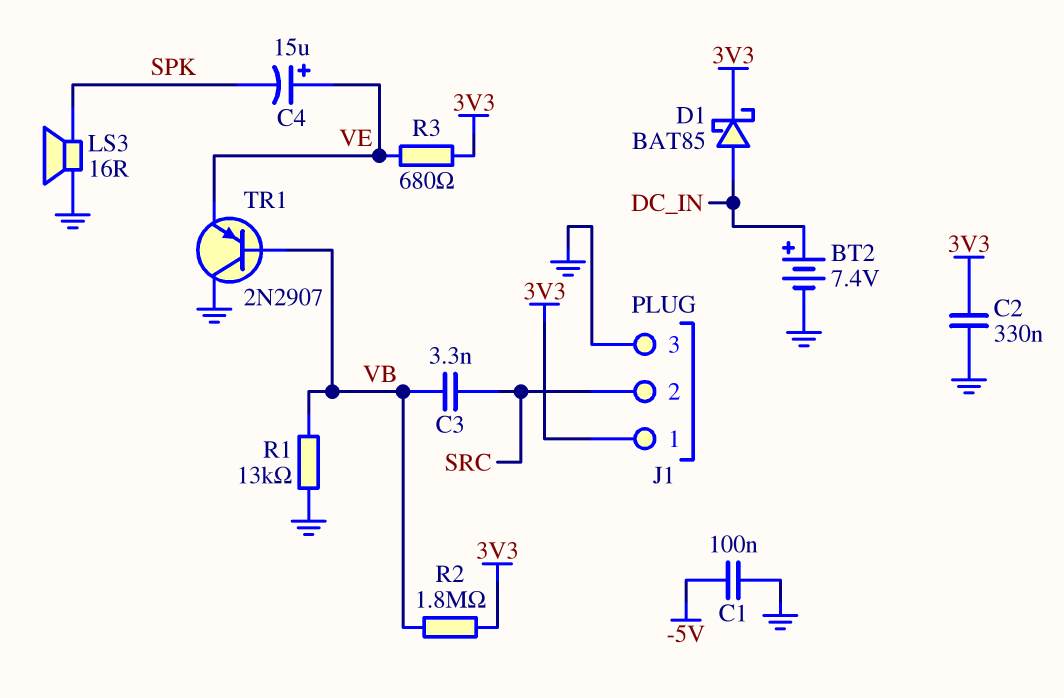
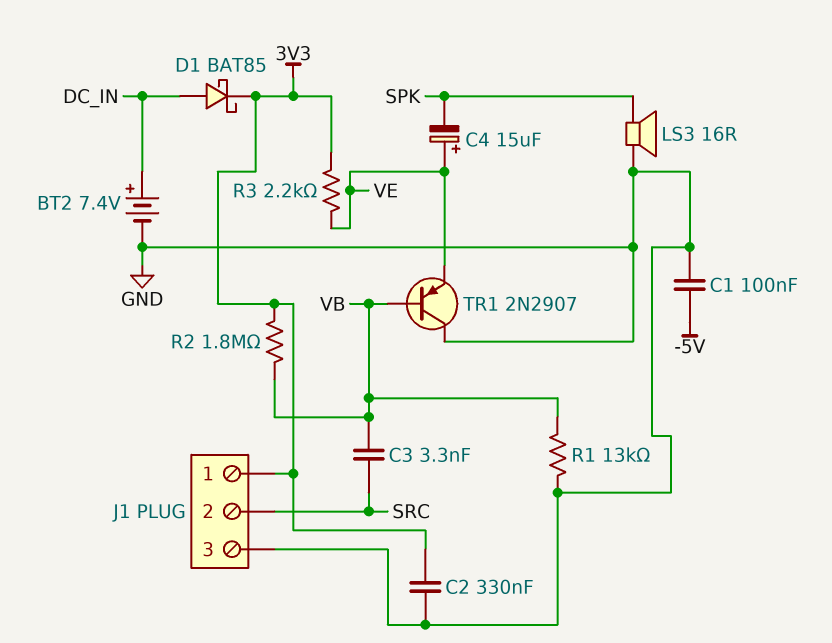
R3: 680 (3V3, VE) -> 2.2k (3V3, VE)

